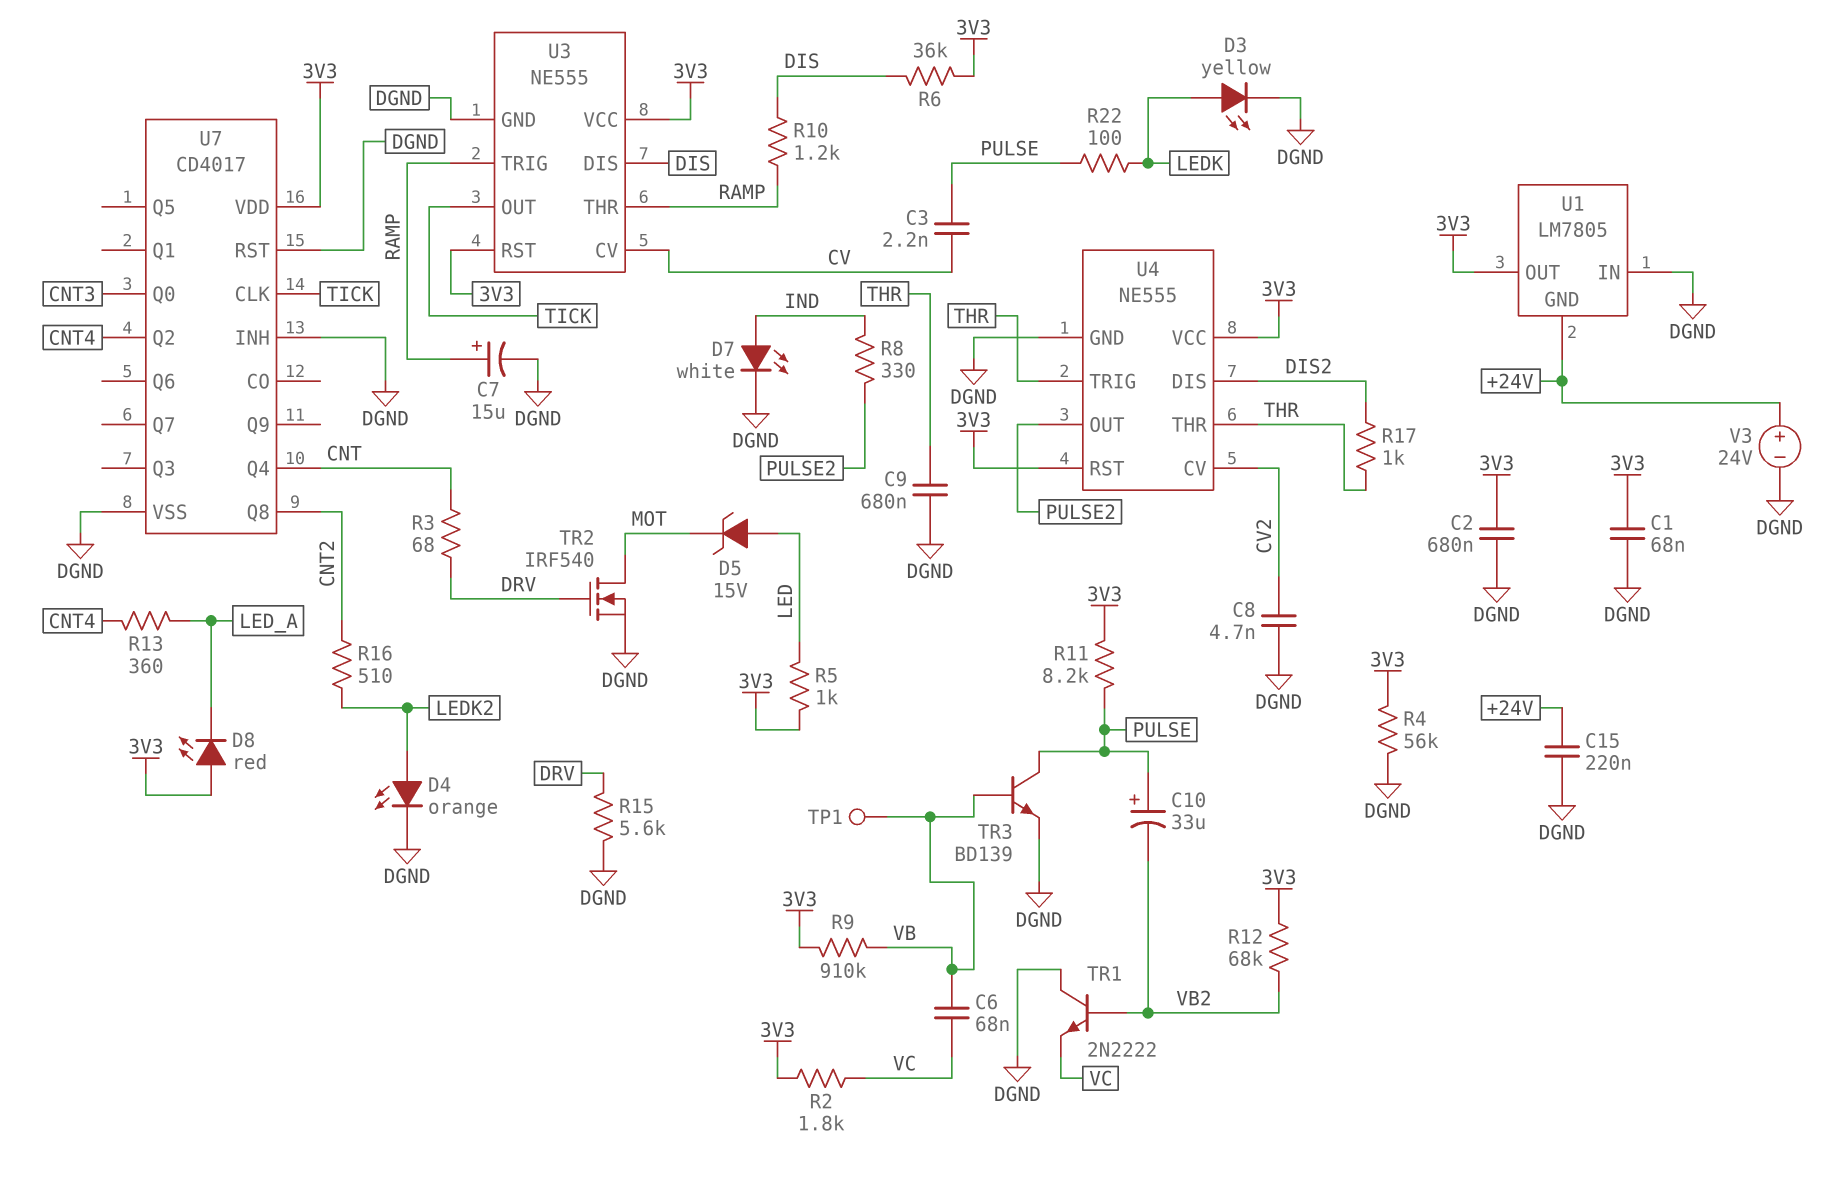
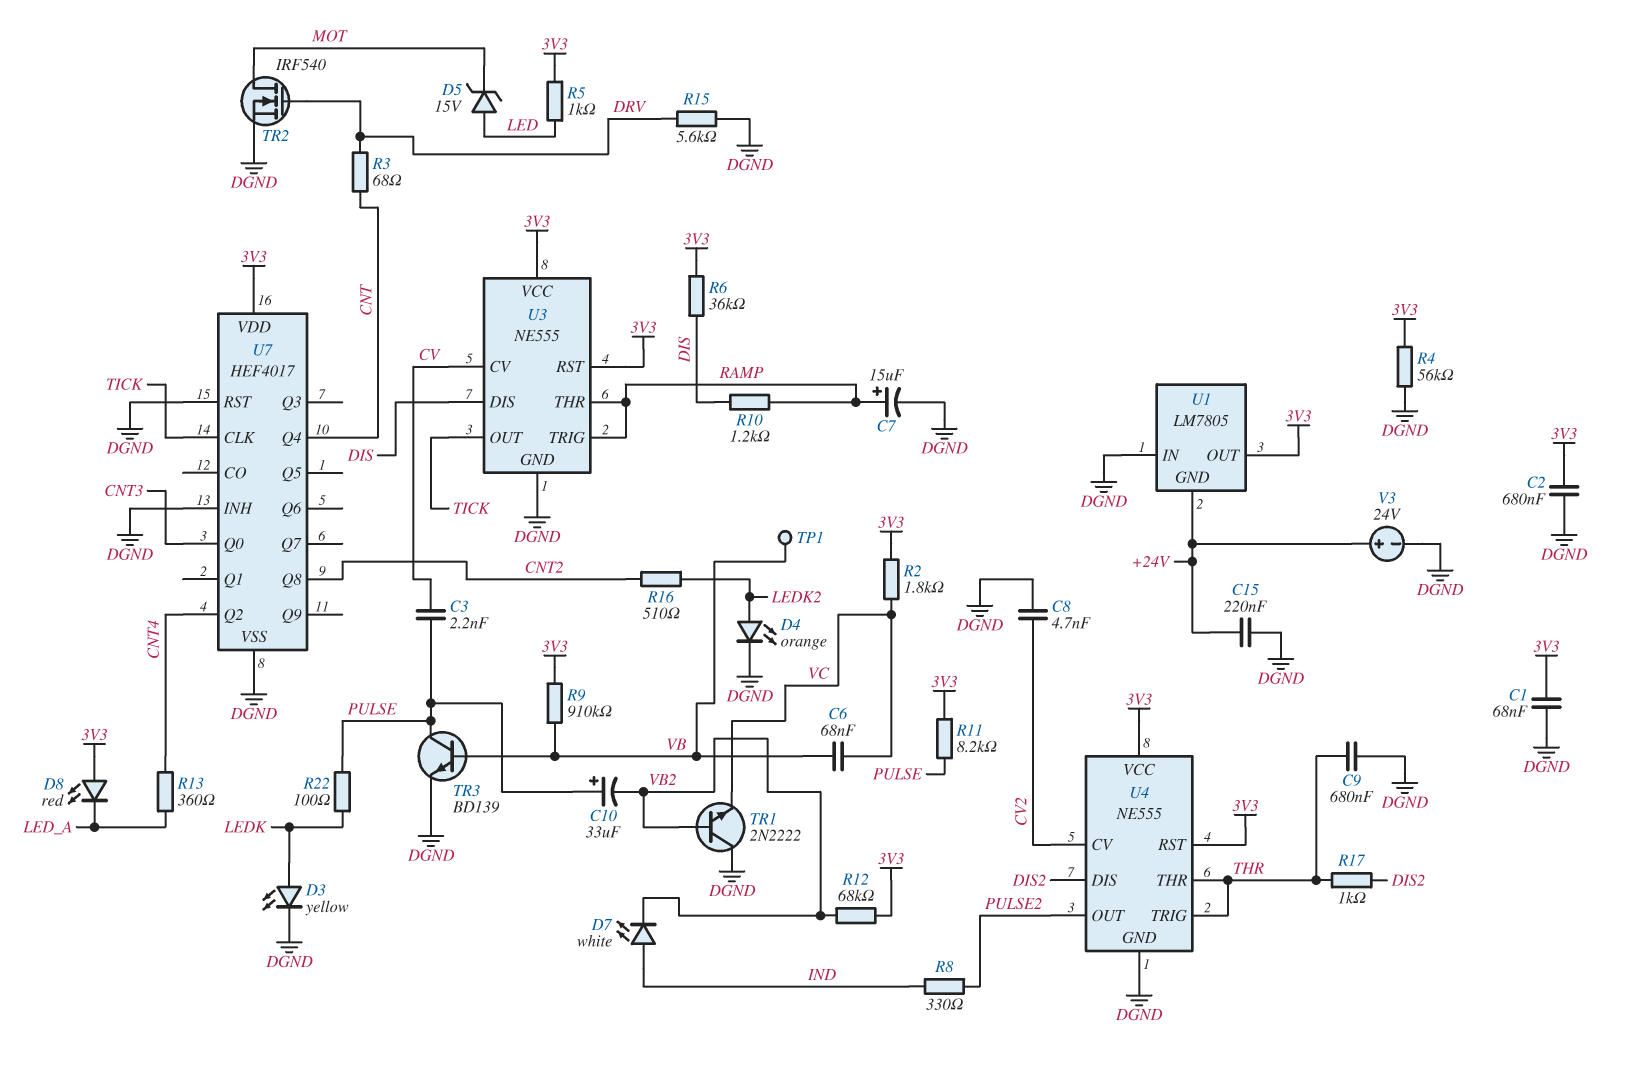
D7: LED white (A IND, K DGND) -> LED white (A IND, K VB2)
U7: CD4017 -> HEF4017

